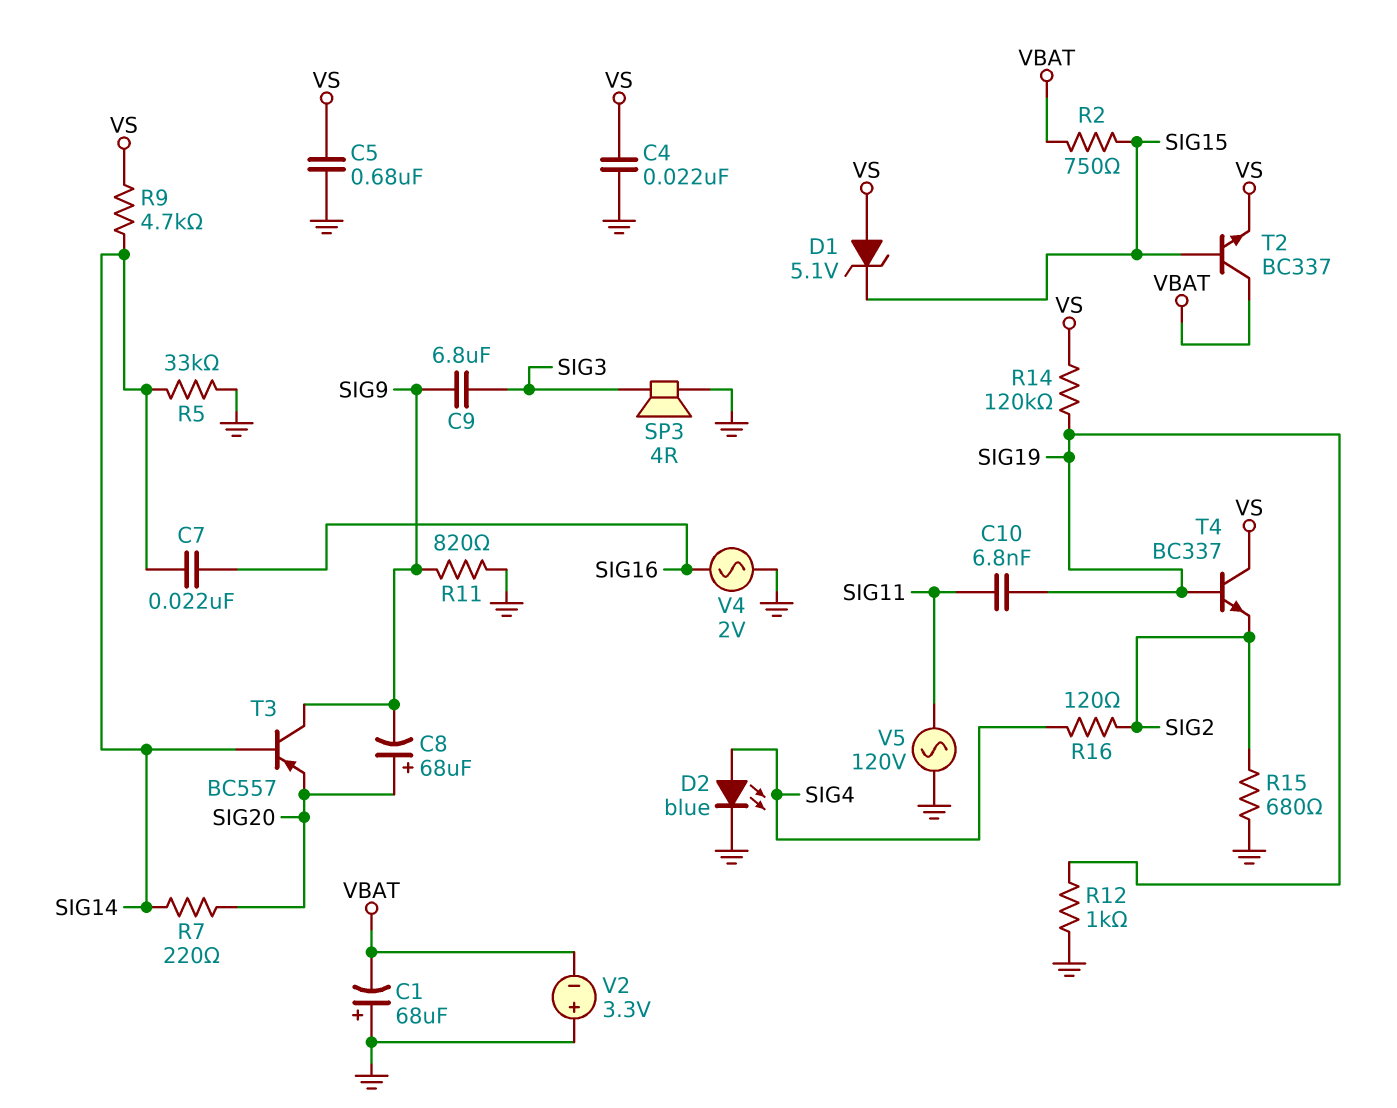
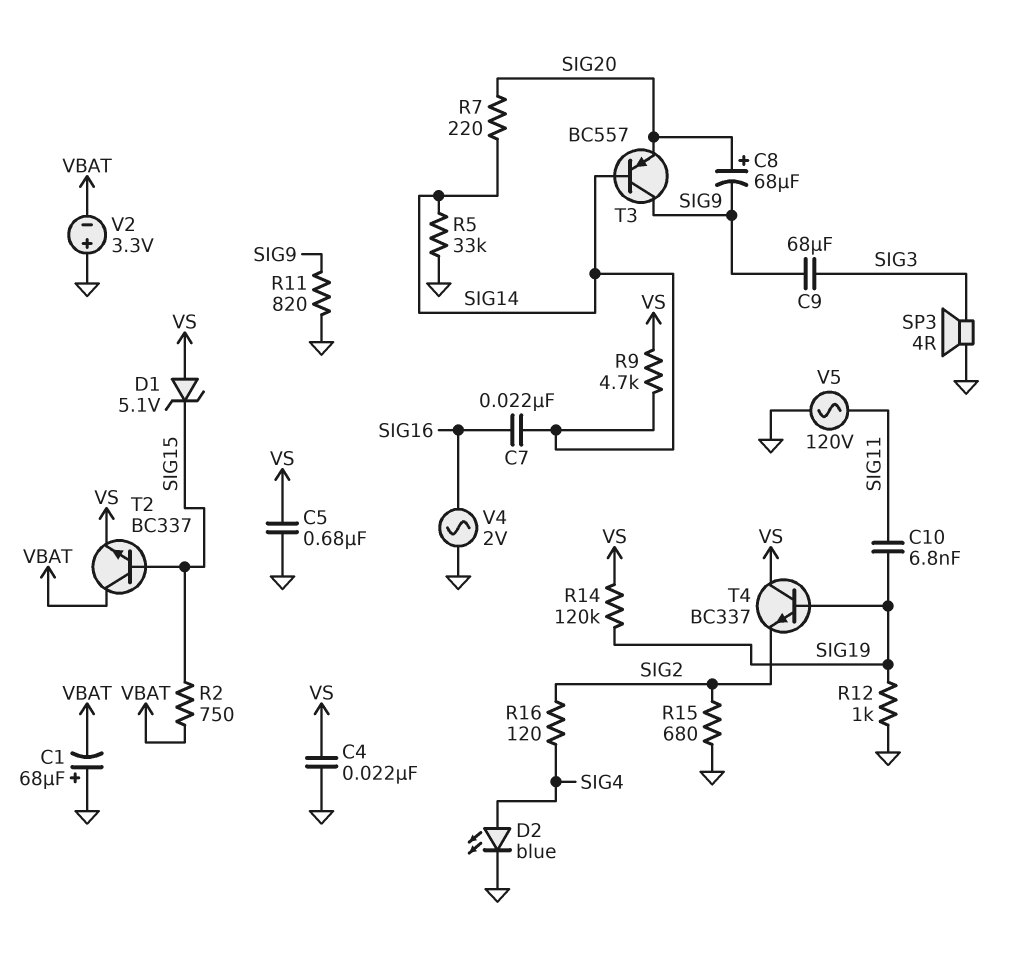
C9: 6.8uF (SIG3, SIG9) -> 68uF (SIG3, SIG9)

